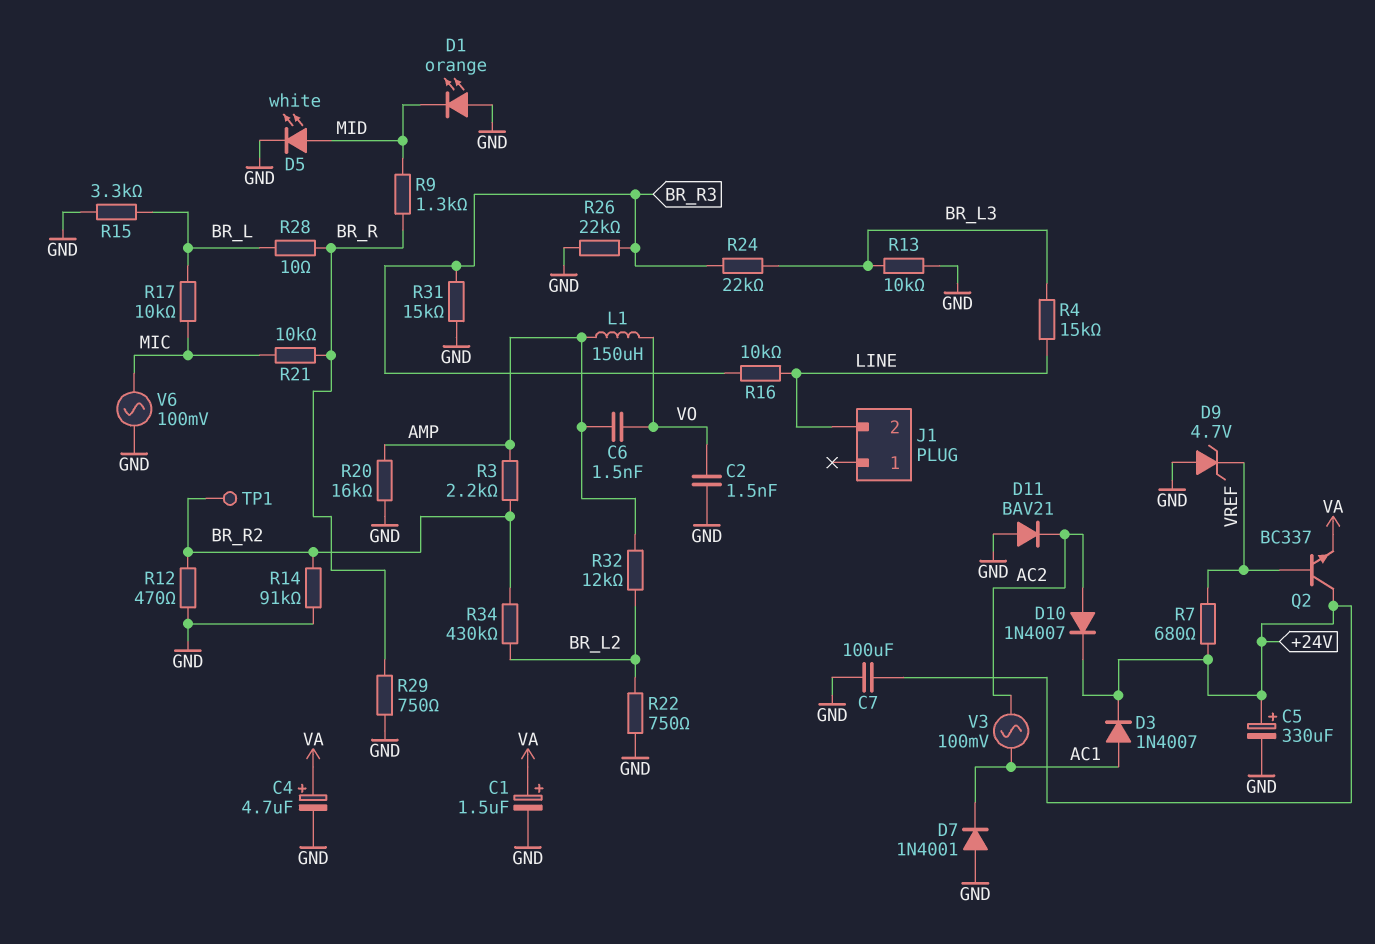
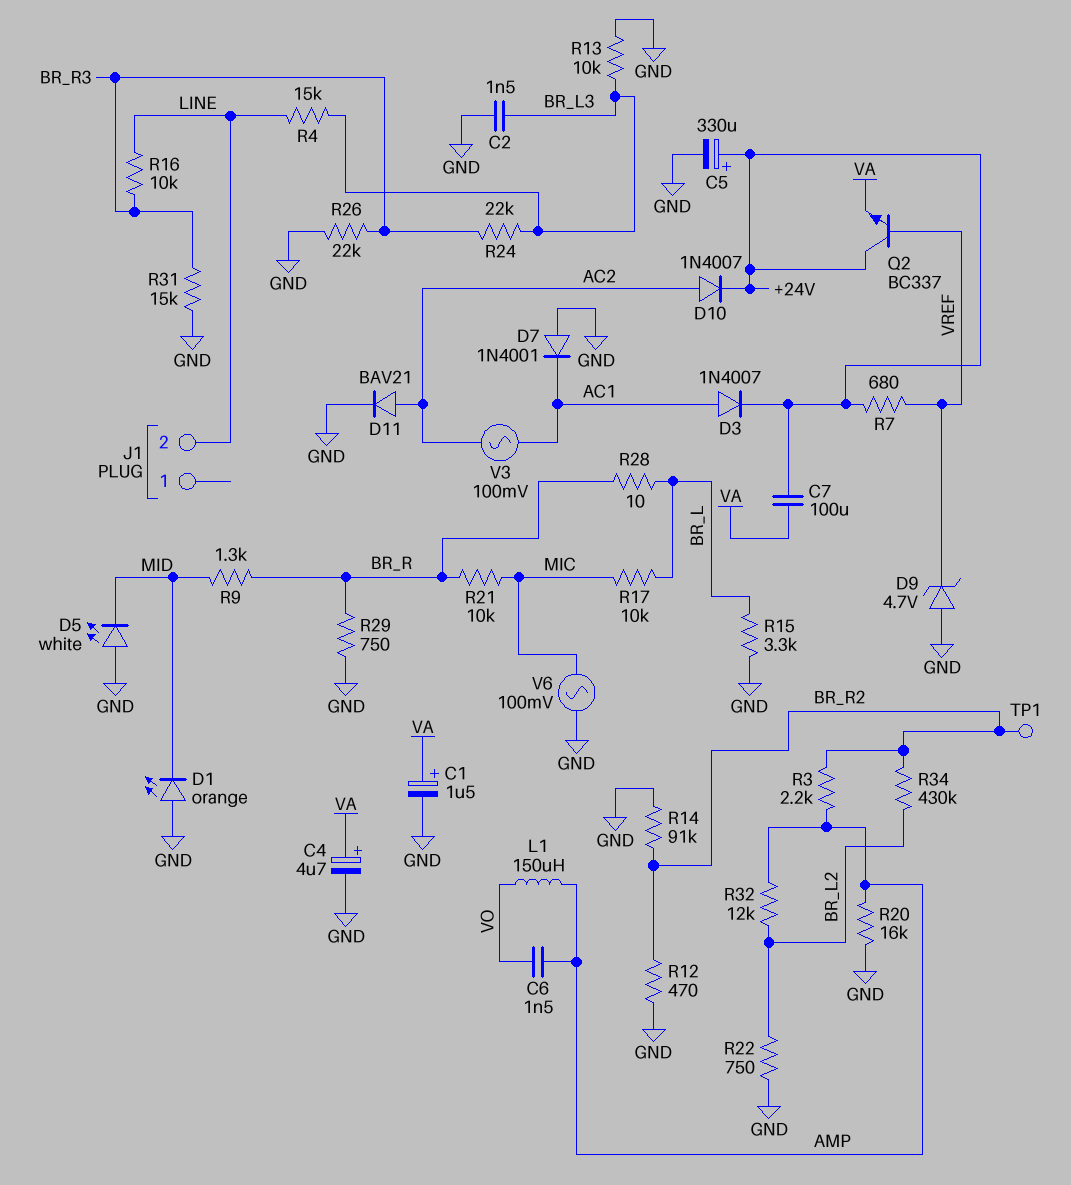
C2: 1.5nF (GND, VO) -> 1.5nF (BR_L3, GND)
C7: 100uF (+24V, GND) -> 100uF (+24V, VA)
D5: LED white (A MID, K GND) -> LED white (A GND, K MID)
D11: diode BAV21 (A GND, K AC2) -> diode BAV21 (A AC2, K GND)

